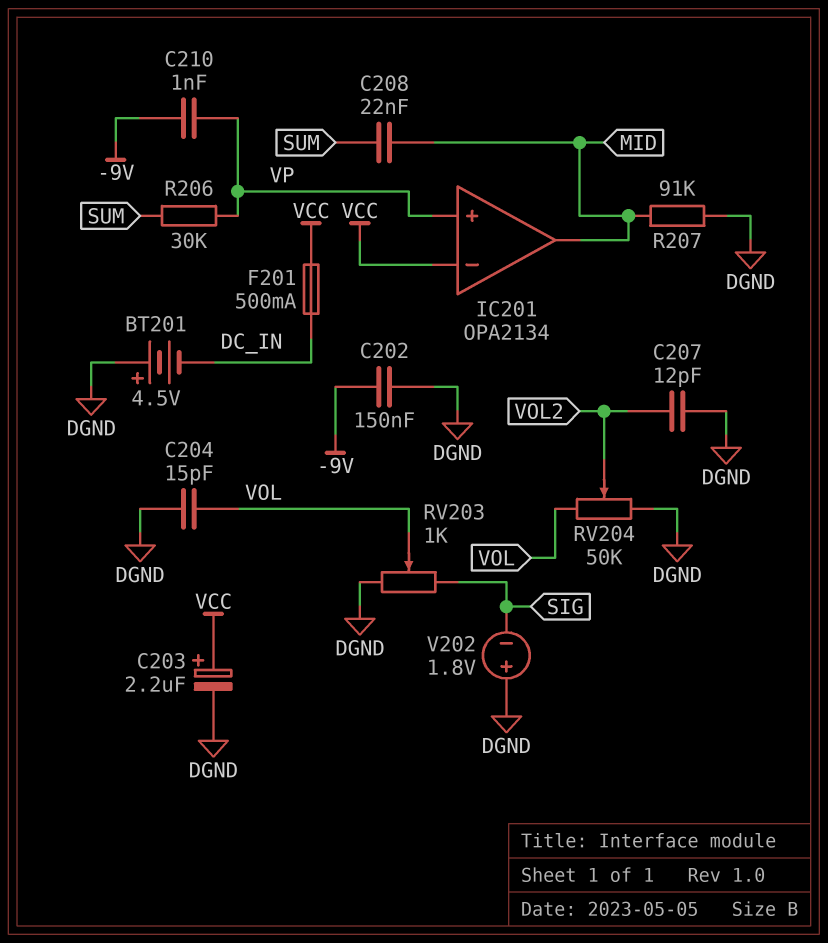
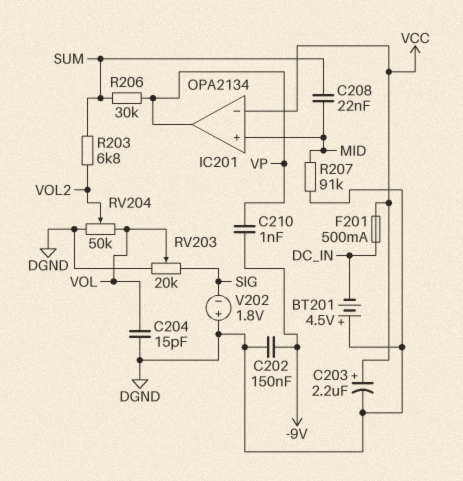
C207: 12pF (DGND, VOL2) -> none
IC201 pin in+: VP -> MID
IC201 pin out: MID -> VP
R203: none -> 6.8k (SUM, VOL2)
RV203: 1k (DGND, SIG, wiper VOL) -> 20k (DGND, SIG, wiper VOL)

